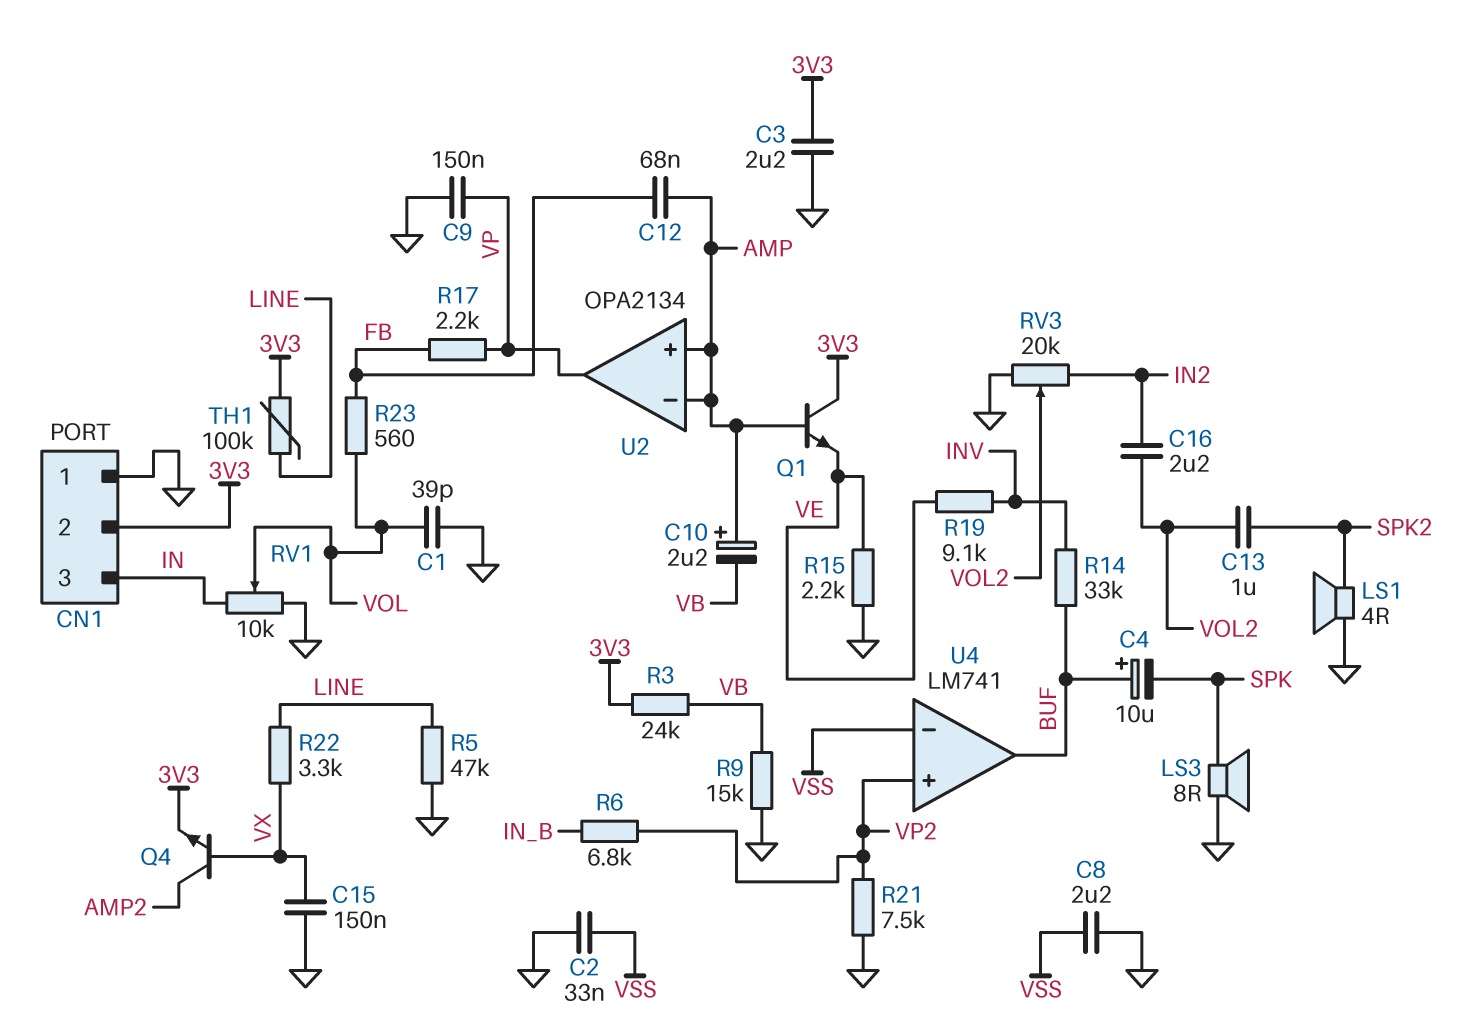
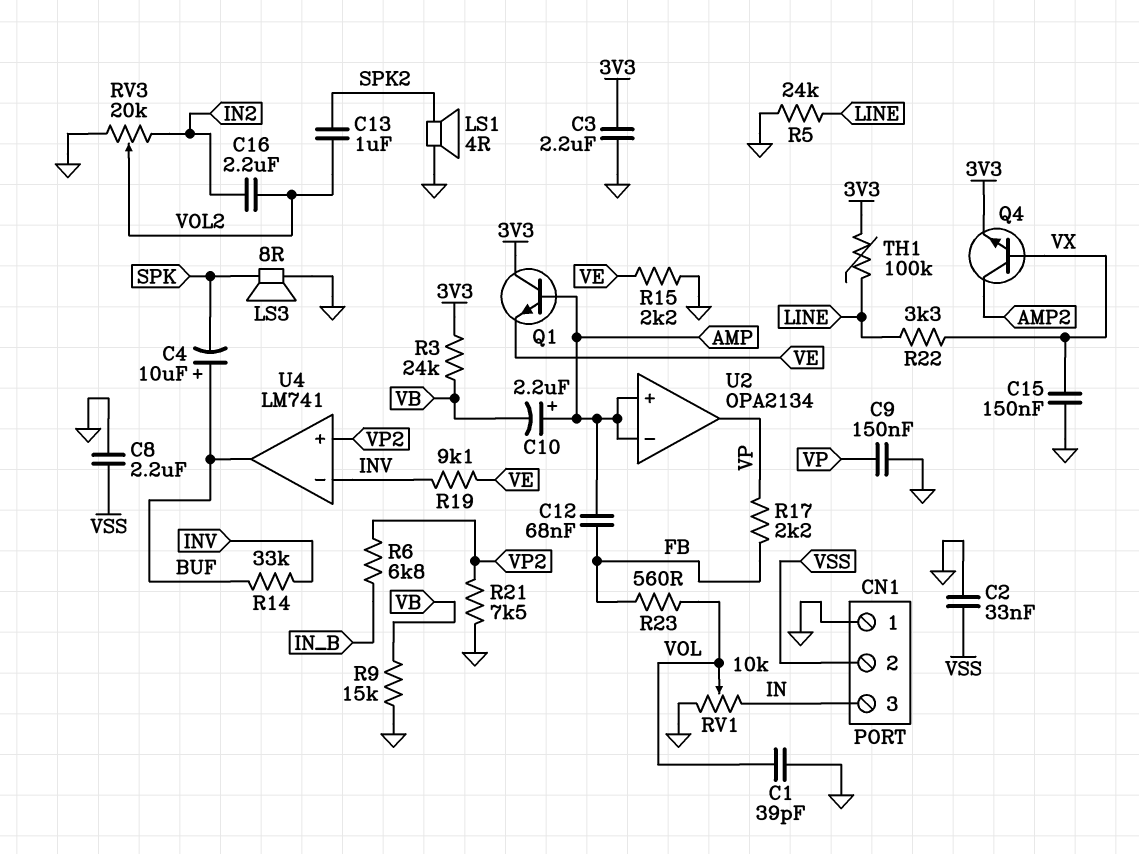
CN1 pin 2: 3V3 -> VSS
R5: 47k (GND, LINE) -> 24k (GND, LINE)
U4 pin in-: VSS -> INV

